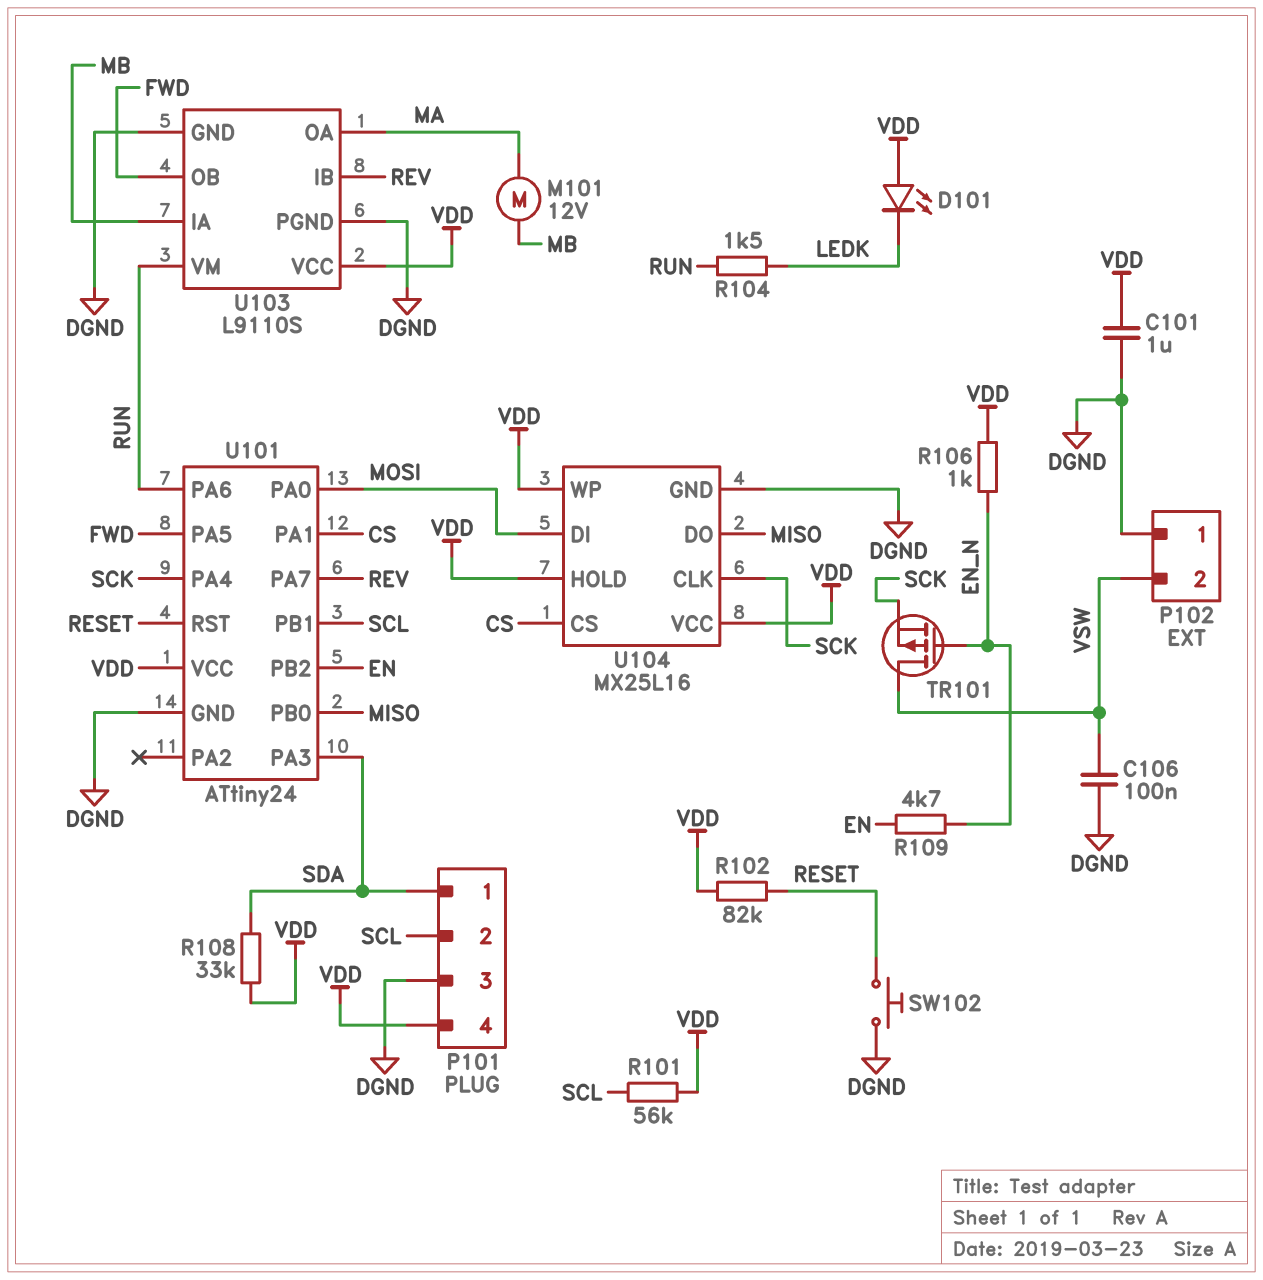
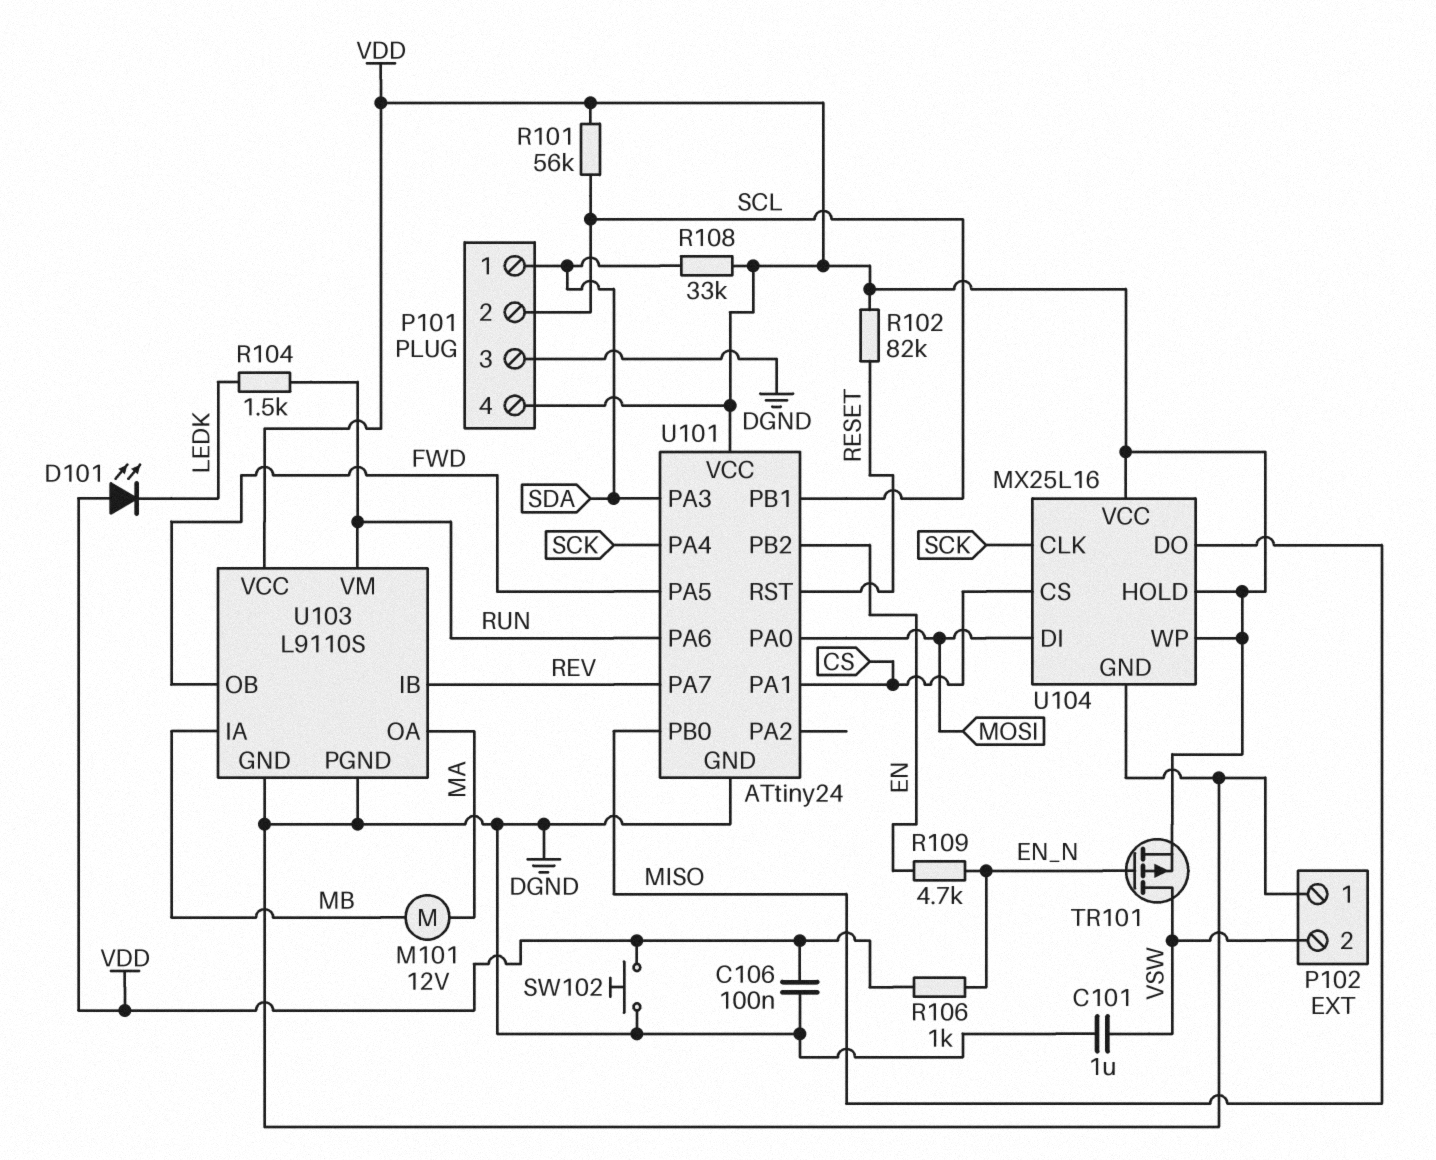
C101: 1uF (DGND, VDD) -> 1uF (DGND, VSW)
C106: 100nF (DGND, VSW) -> 100nF (DGND, VDD)
SW102: button (DGND, RESET) -> button (DGND, VDD)
TR101: PMOS (G EN_N, D VSW, S SCK) -> PMOS (G EN_N, D VSW, S VDD)

